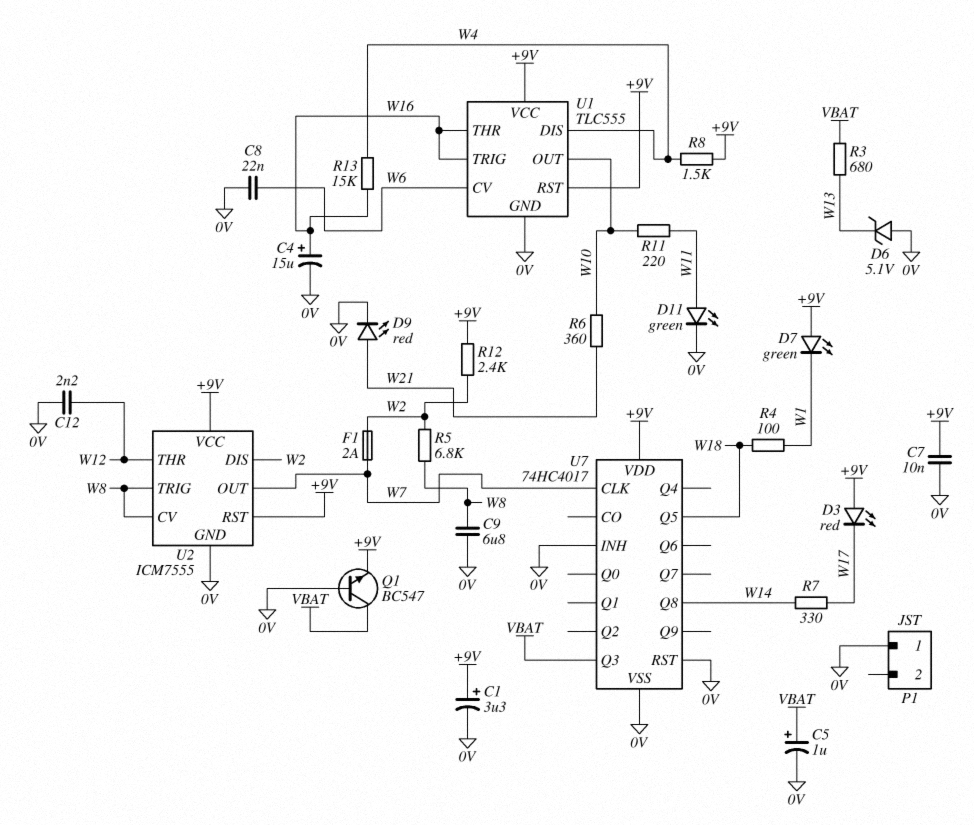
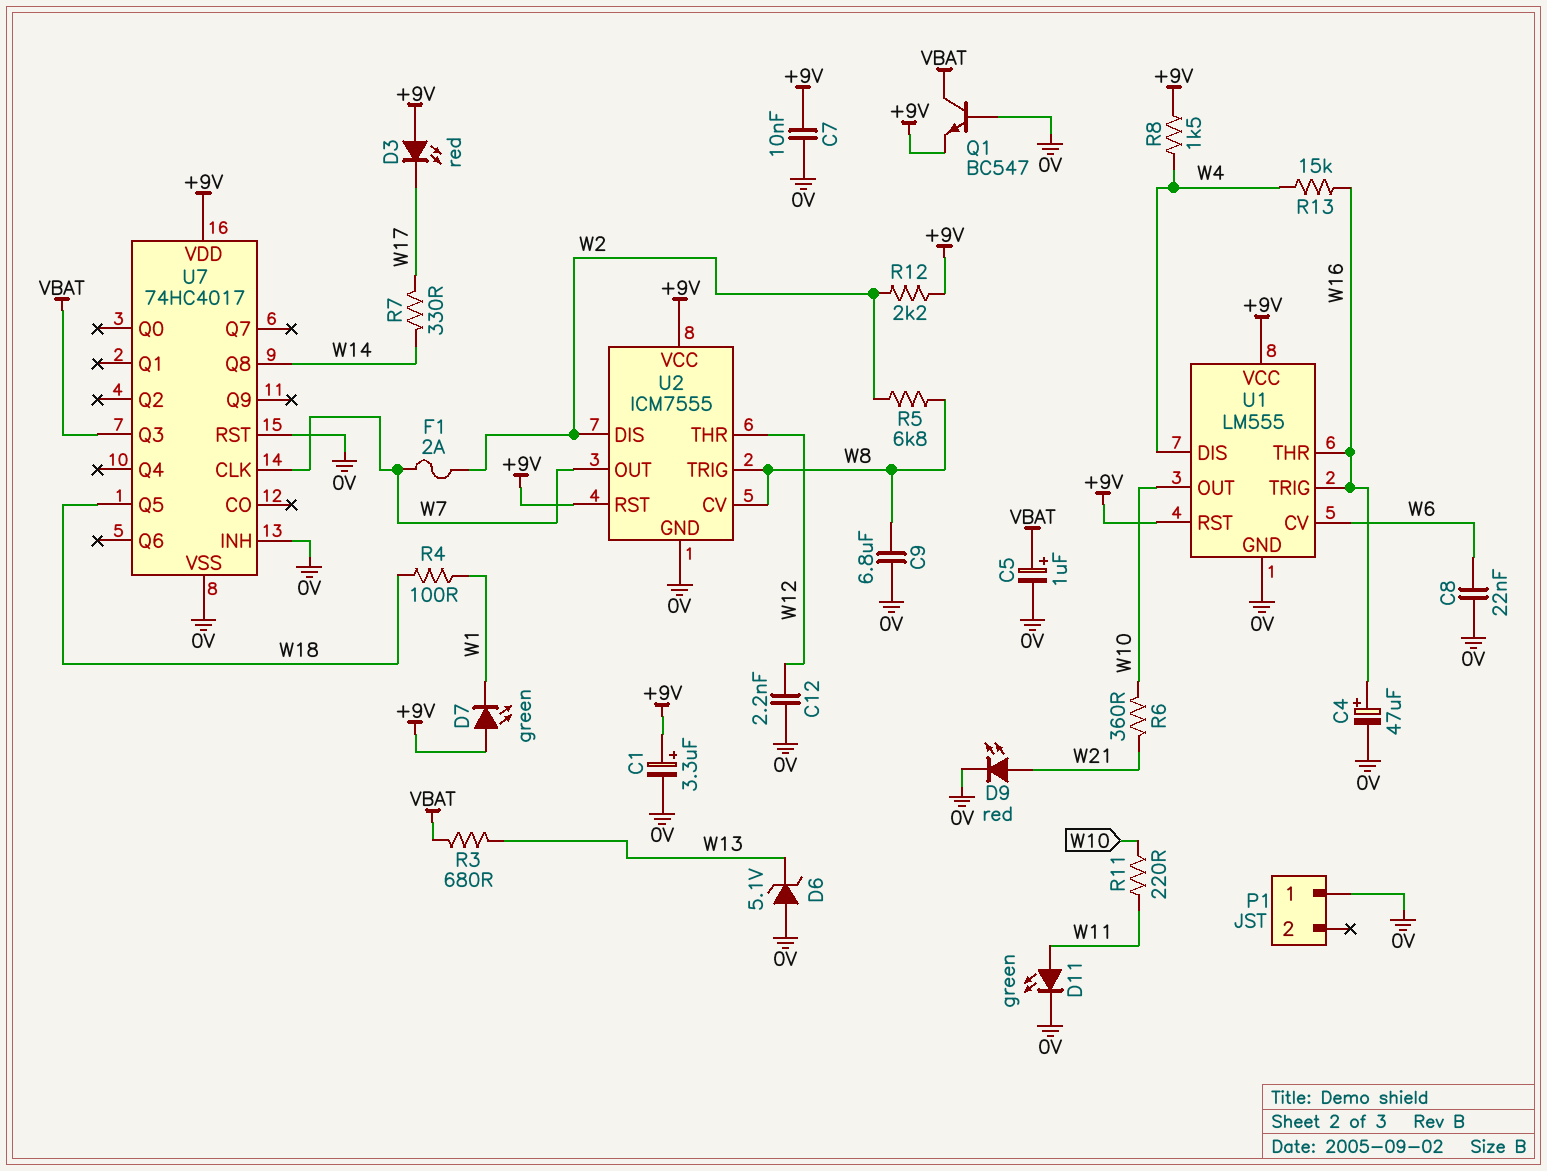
C4: 15uF (plus W16, minus 0V) -> 47uF (plus W16, minus 0V)
R12: 2.4k (+9V, W2) -> 2.2k (+9V, W2)
U1: TLC555 -> LM555

